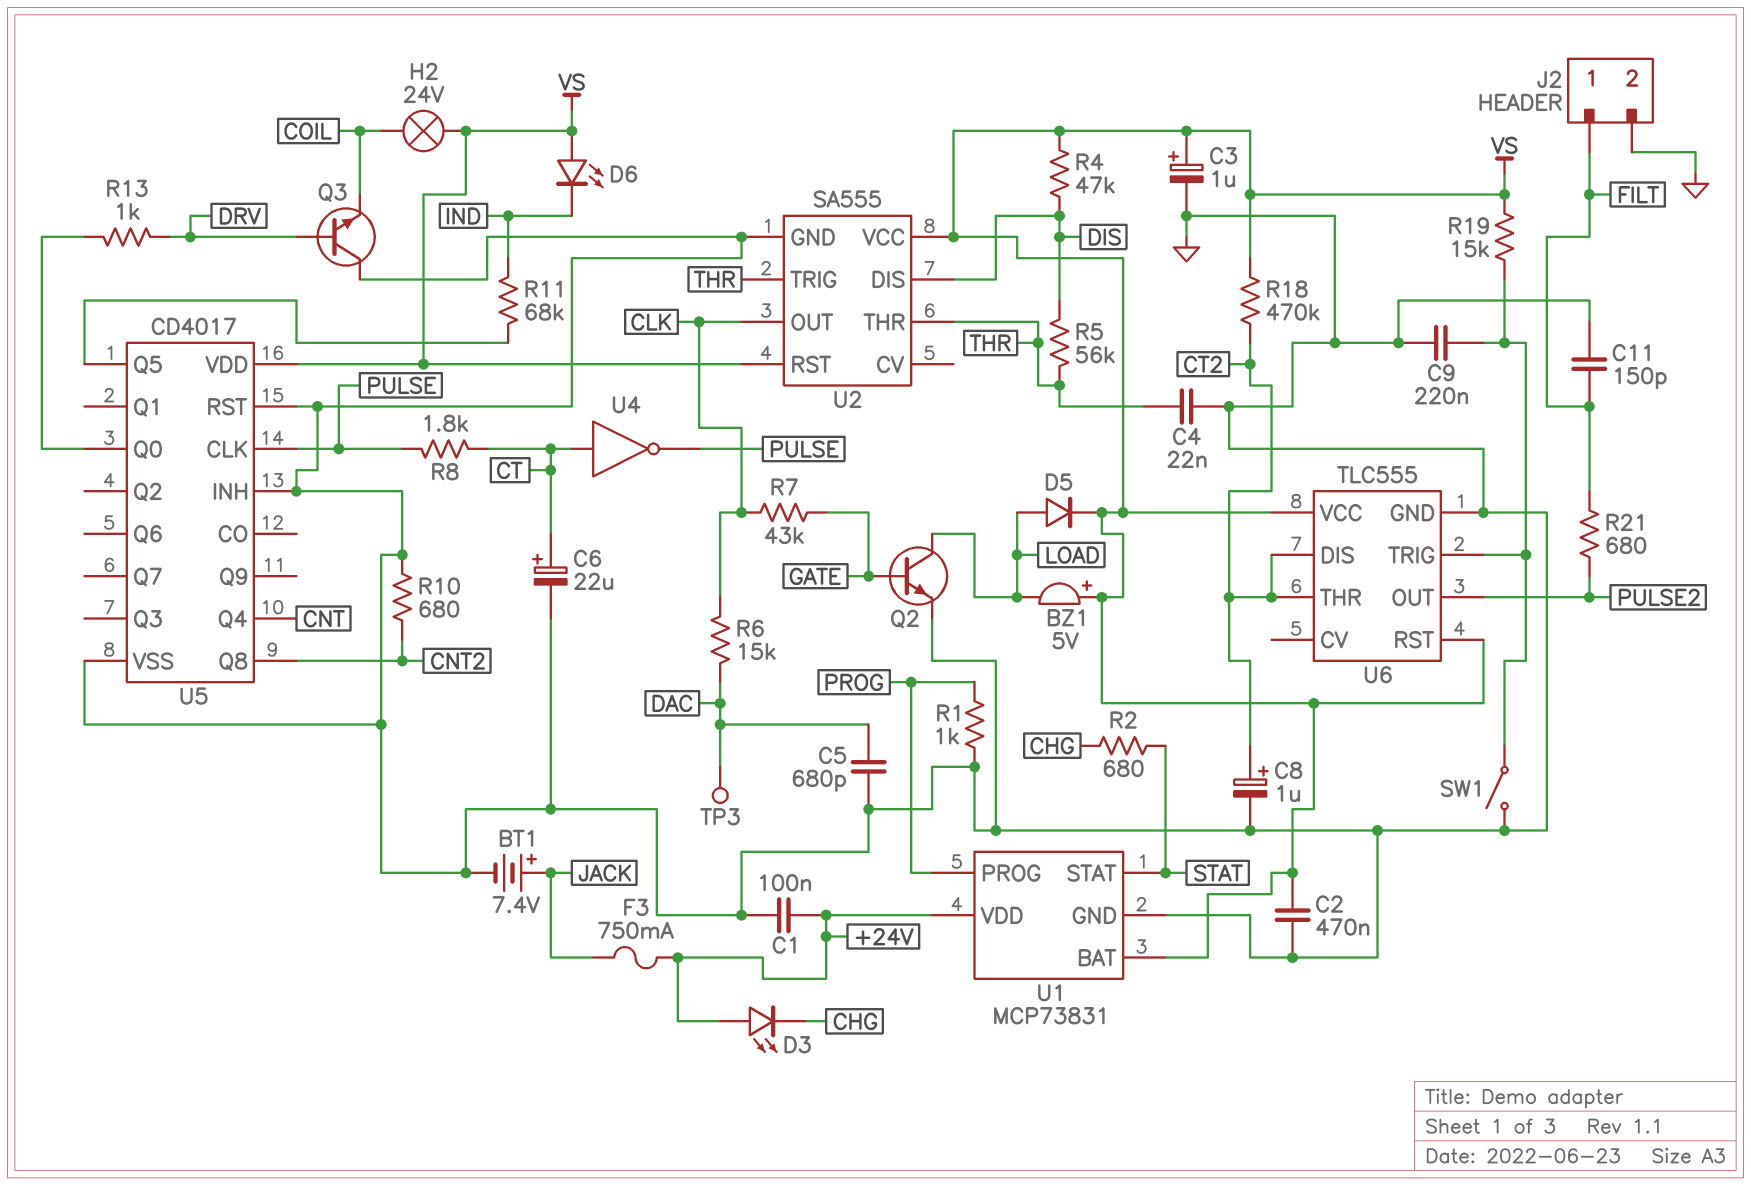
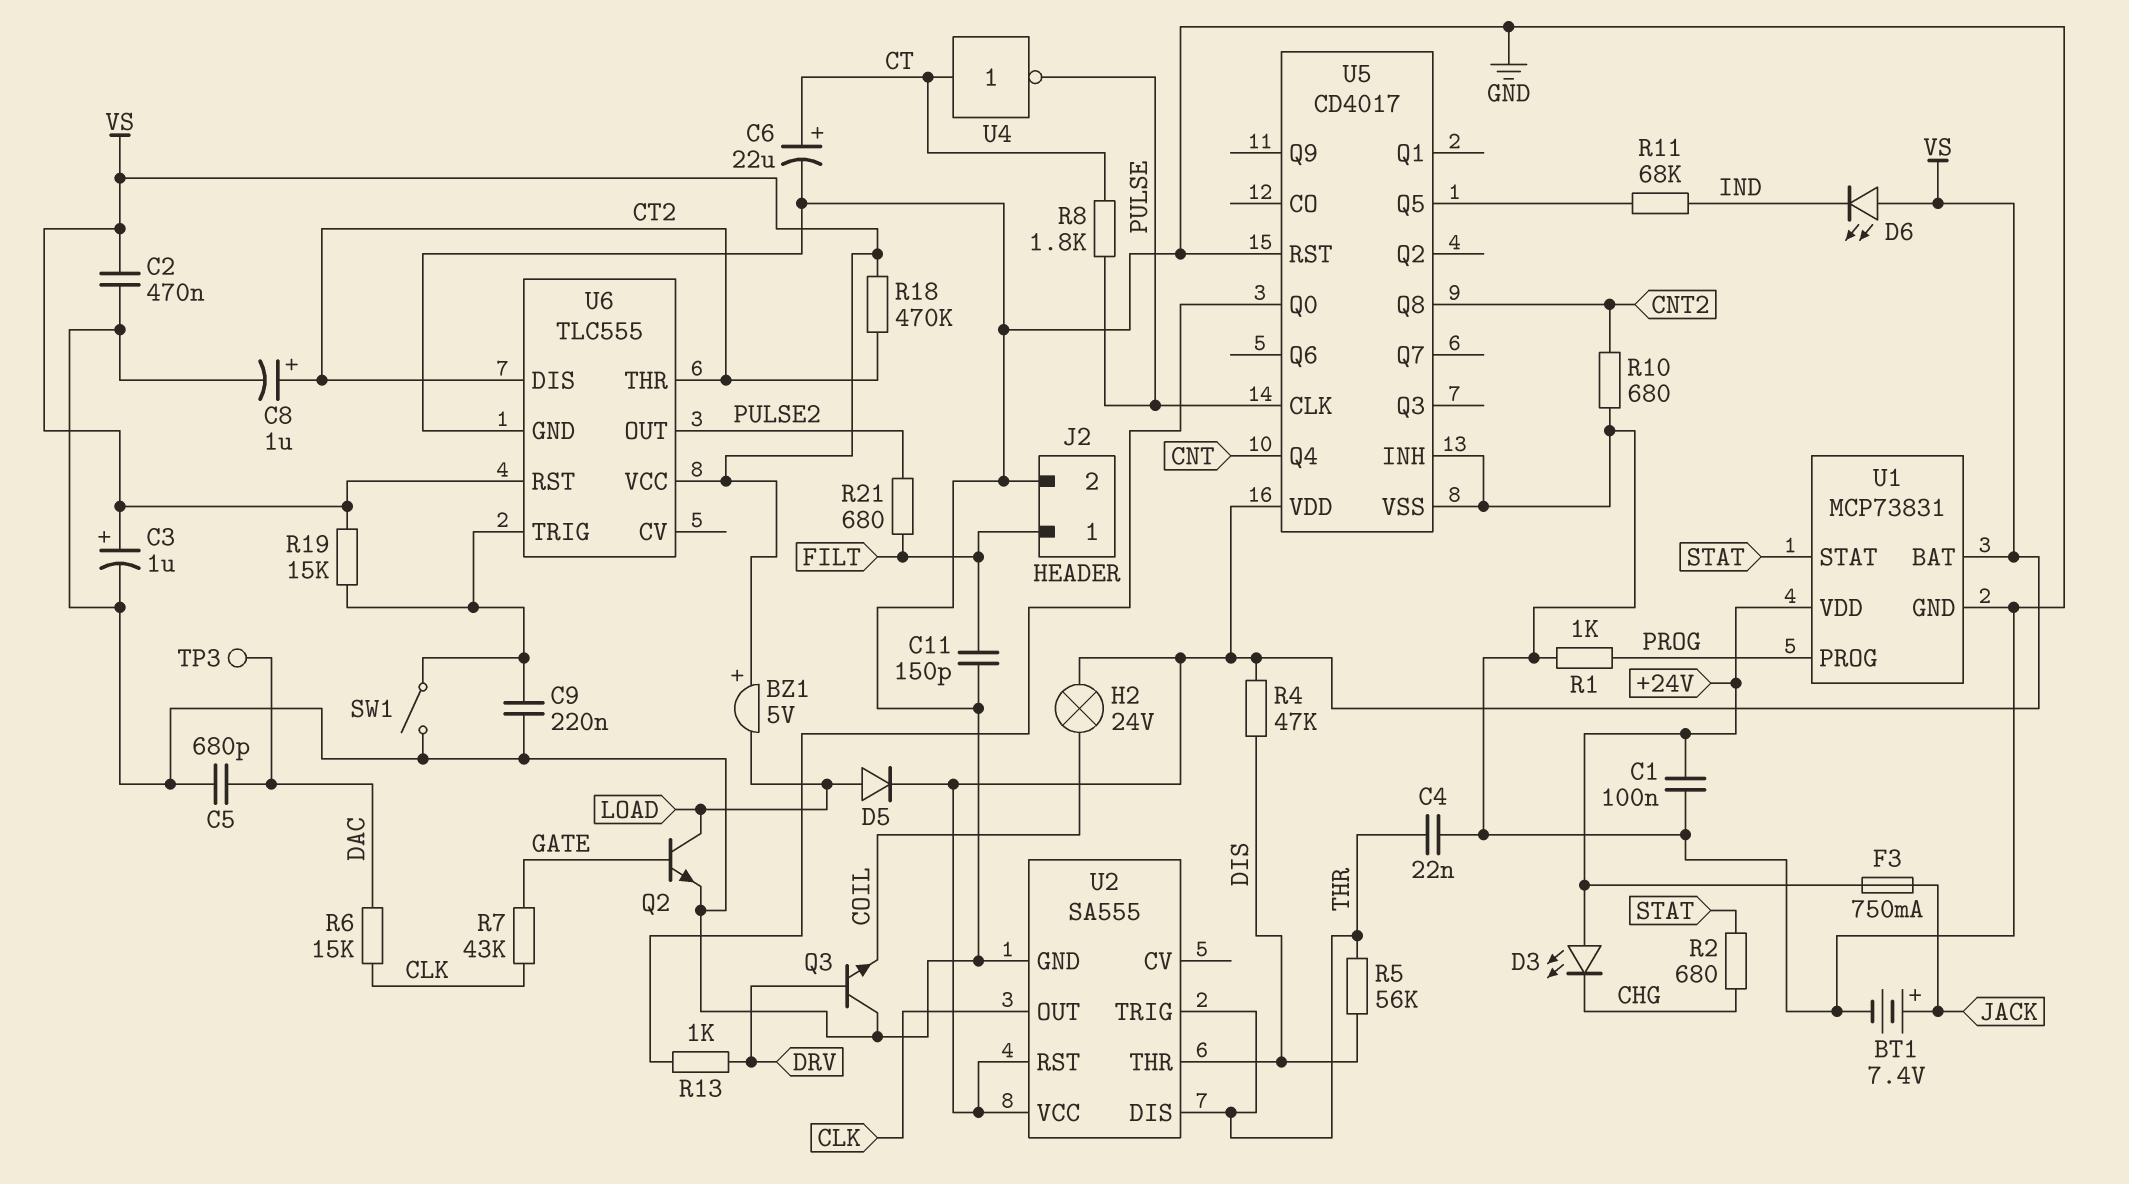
U2 pin DIS: DIS -> THR
U2 pin THR: THR -> DIS

